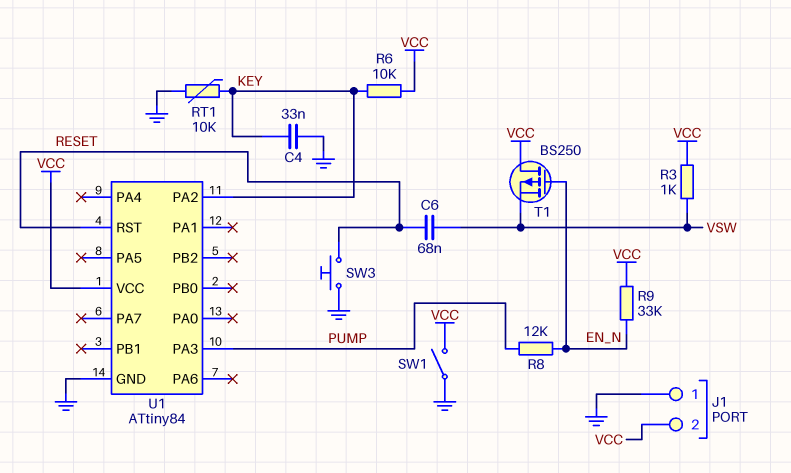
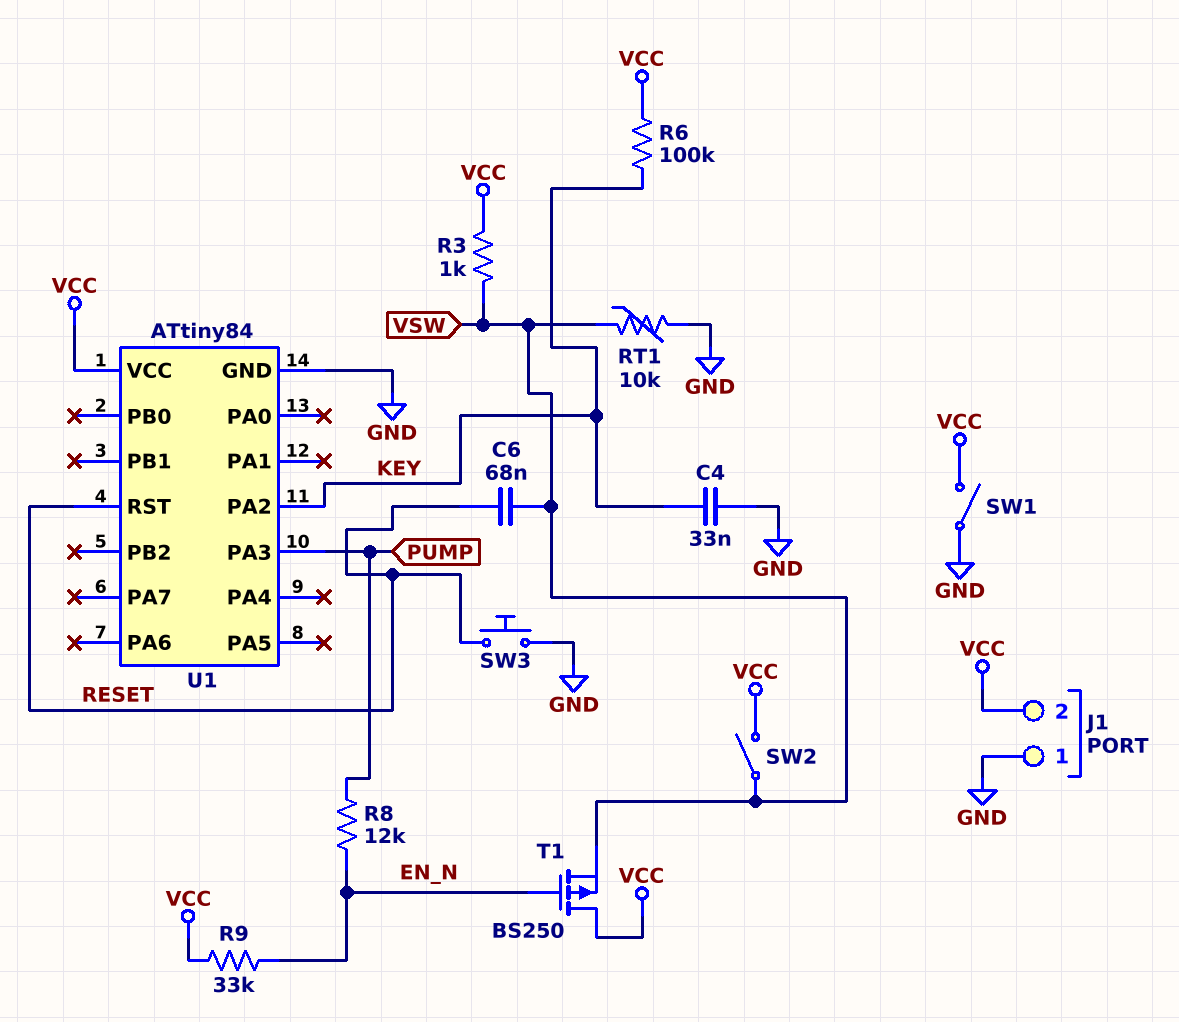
R6: 10k (KEY, VCC) -> 100k (KEY, VCC)
RT1: 10k (GND, KEY) -> 10k (GND, VSW)
SW2: none -> switch (VCC, VSW)

